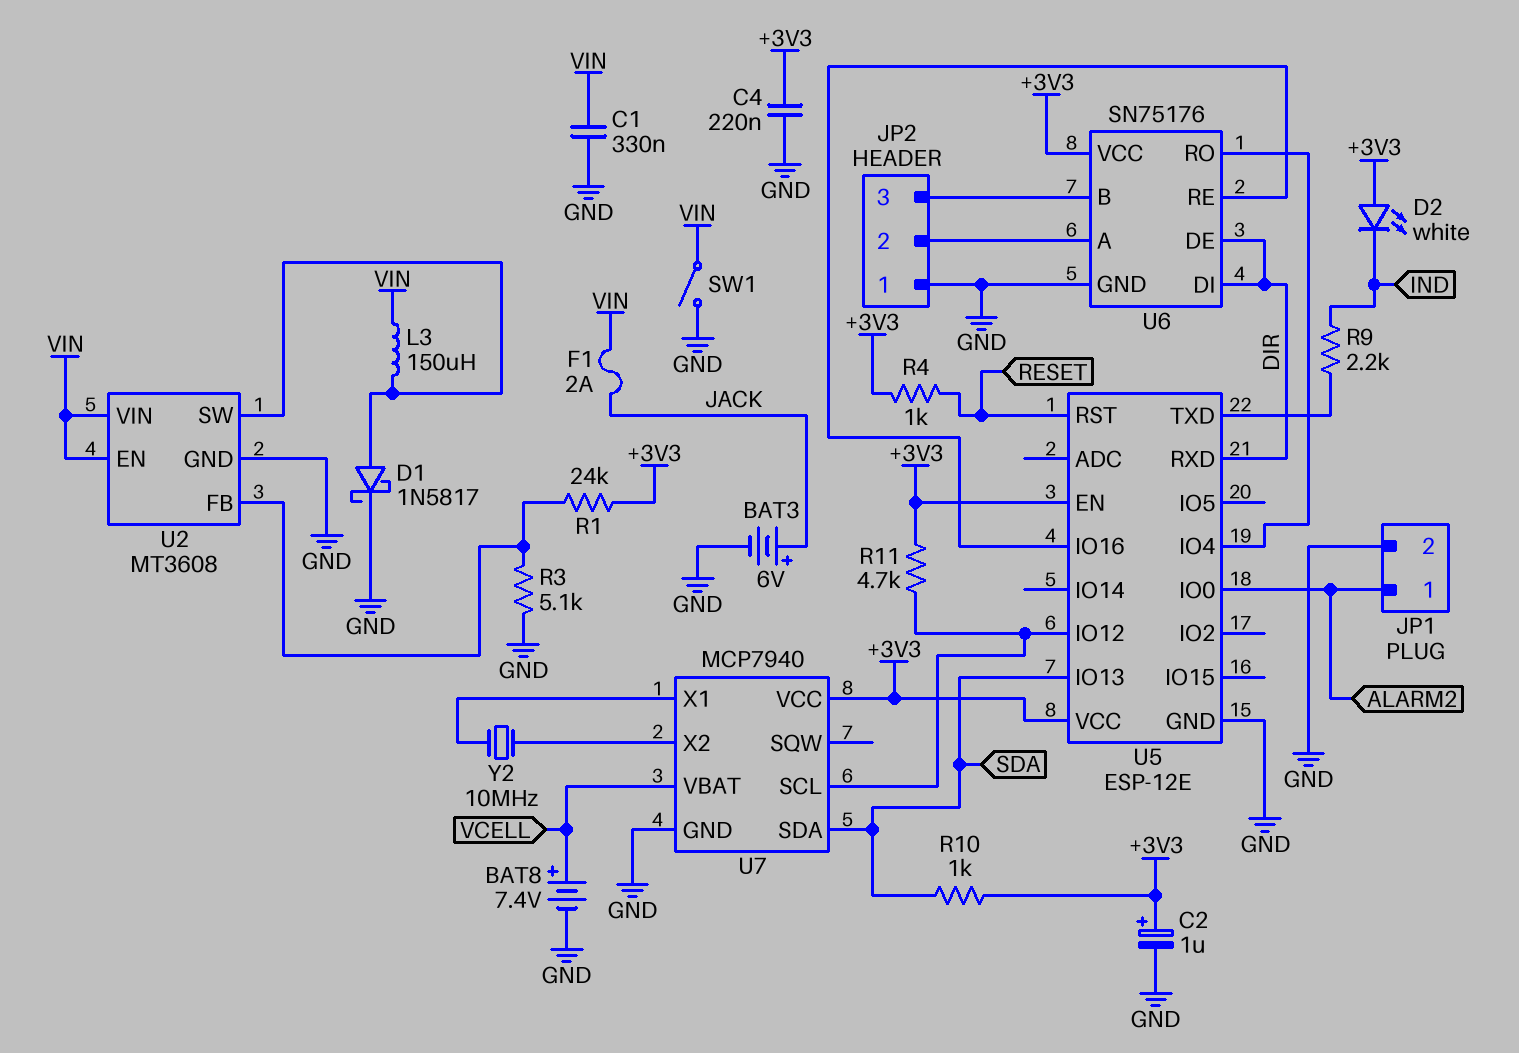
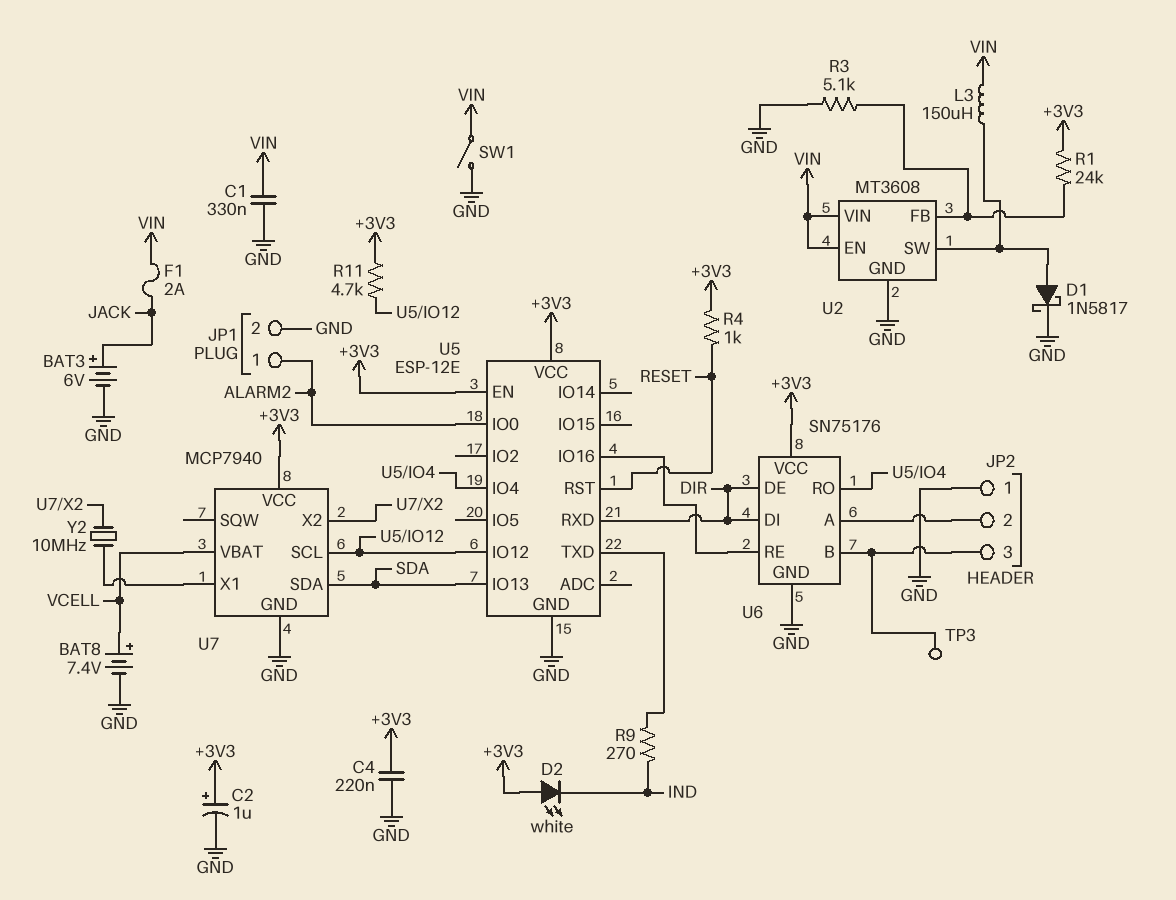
R9: 2.2k (IND, U5/TXD) -> 270 (IND, U5/TXD)
R10: 1k (+3V3, SDA) -> none
TP3: none -> test point (JP2/3)

